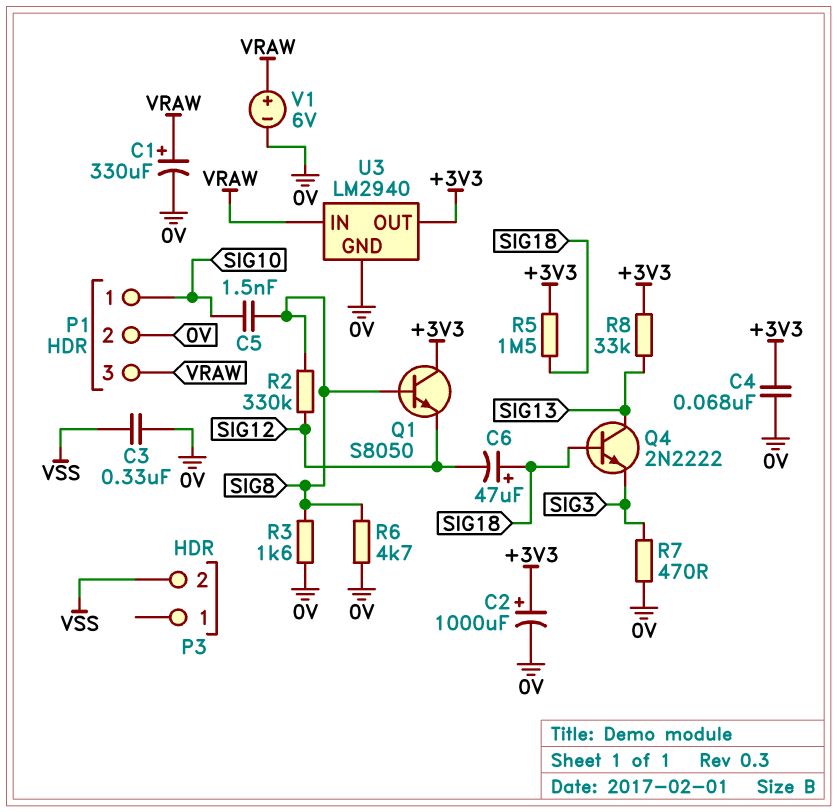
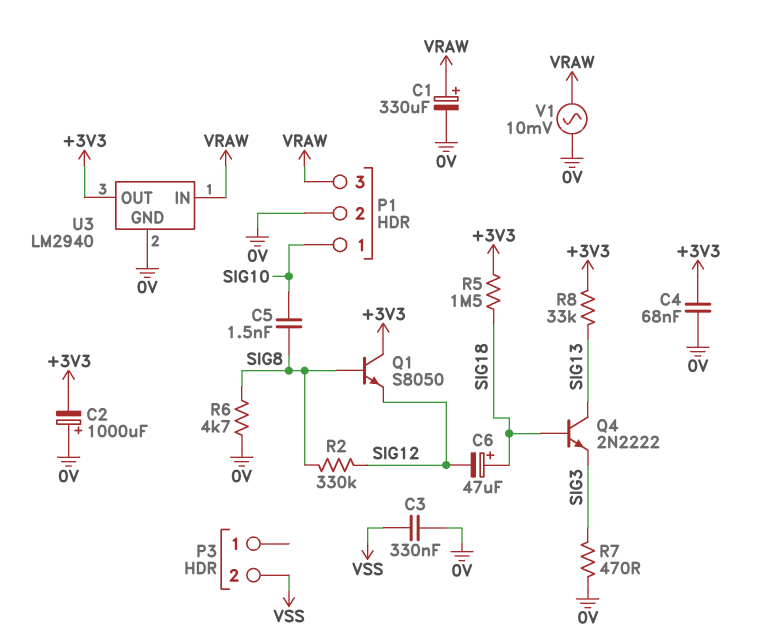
C2: 1000uF (plus +3V3, minus 0V) -> 1000uF (plus 0V, minus +3V3)
R3: 1.6k (0V, SIG8) -> none
V1: 6V (plus VRAW, minus 0V) -> AC 10mV (0V, VRAW)

